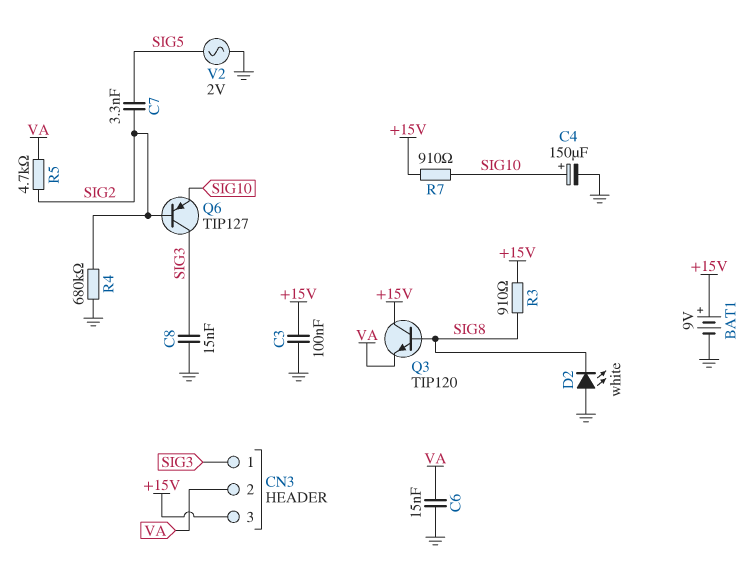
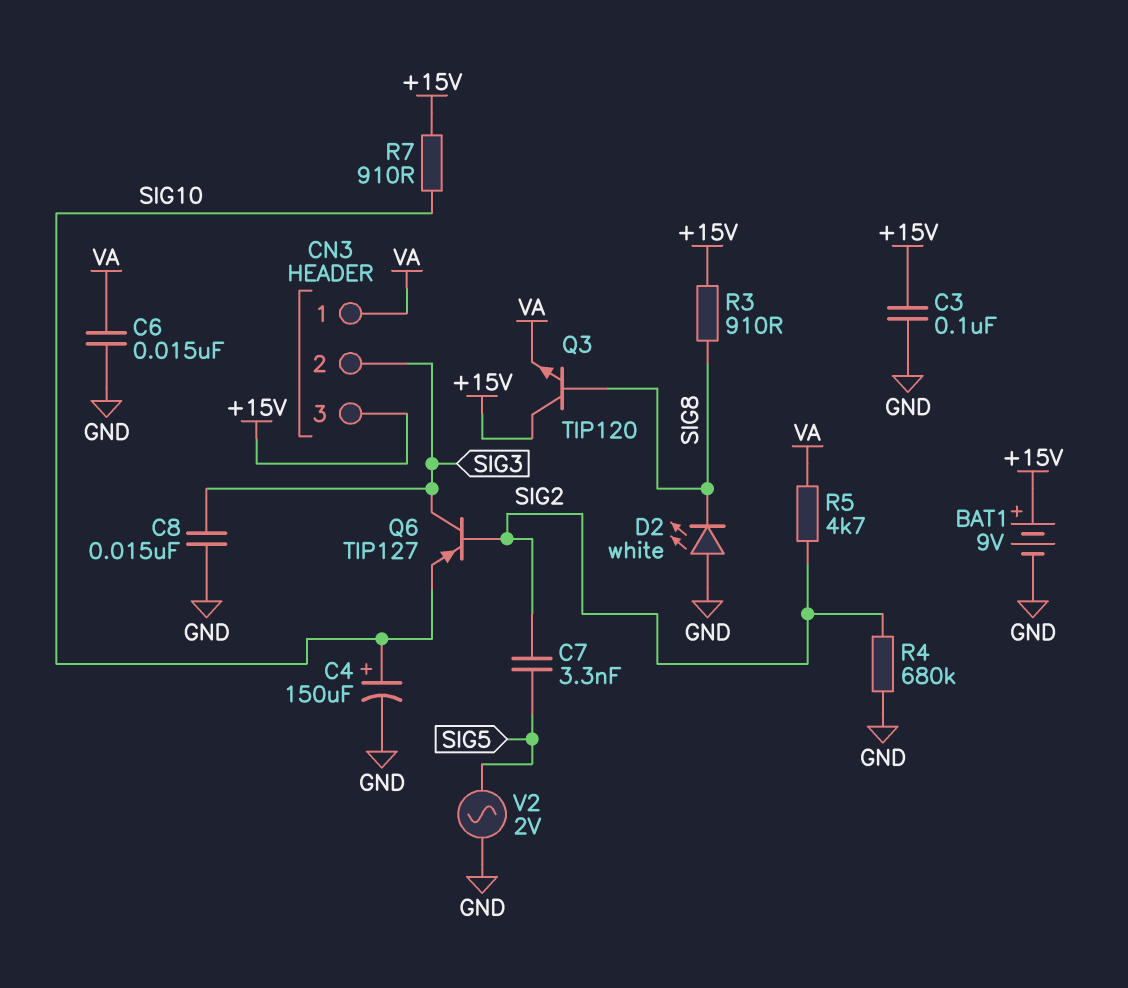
CN3 pin 1: SIG3 -> VA
CN3 pin 2: VA -> SIG3

